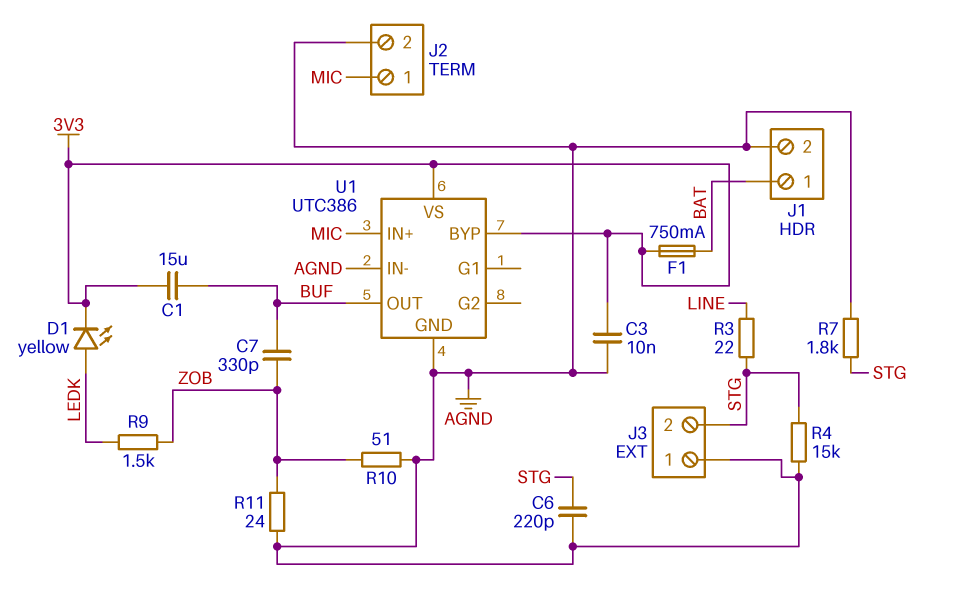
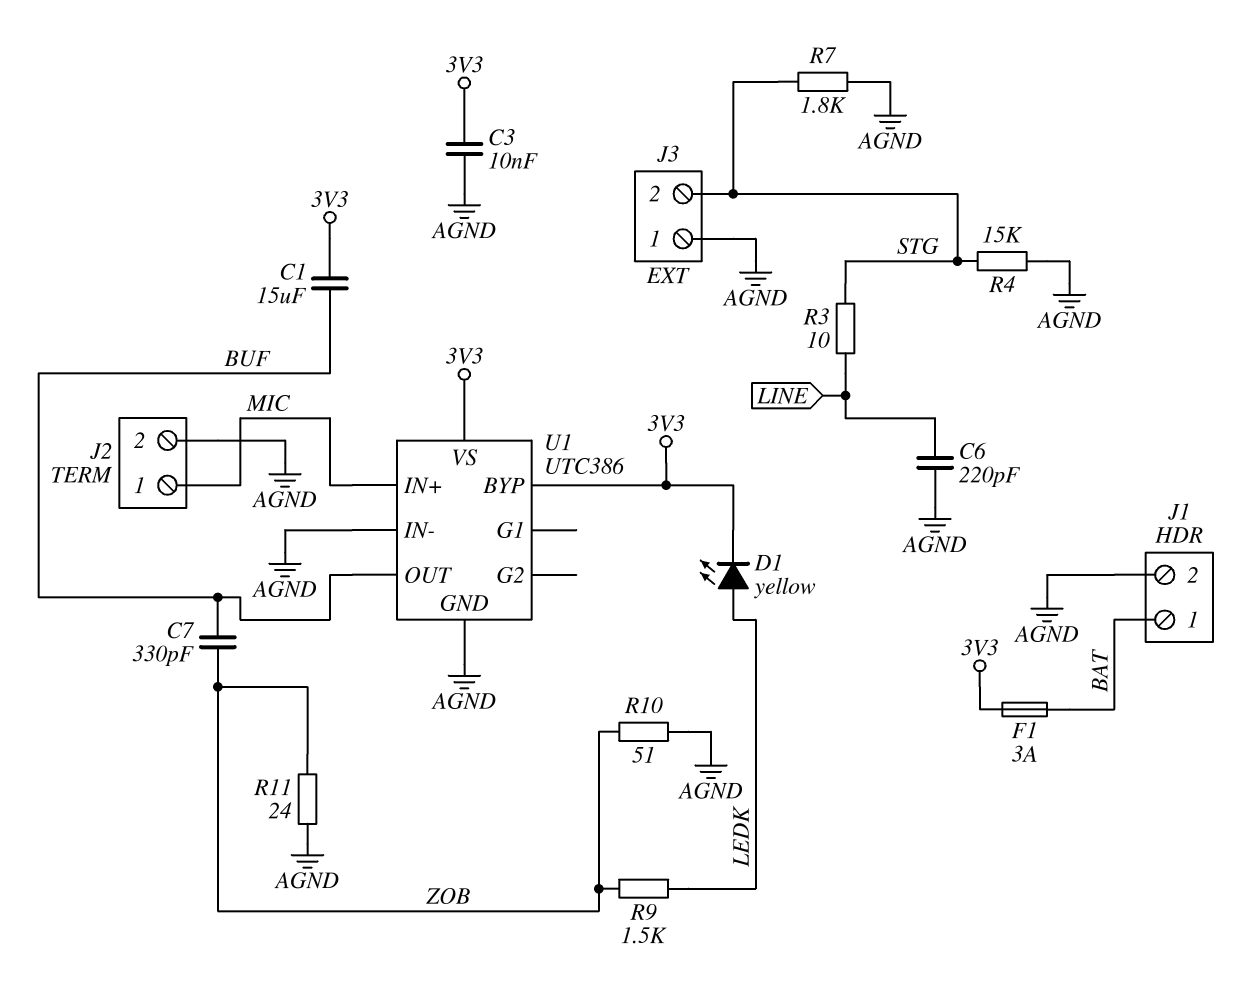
C6: 220pF (AGND, STG) -> 220pF (AGND, LINE)
F1: 750mA (3V3, BAT) -> 3A (3V3, BAT)
R3: 22 (LINE, STG) -> 10 (LINE, STG)

